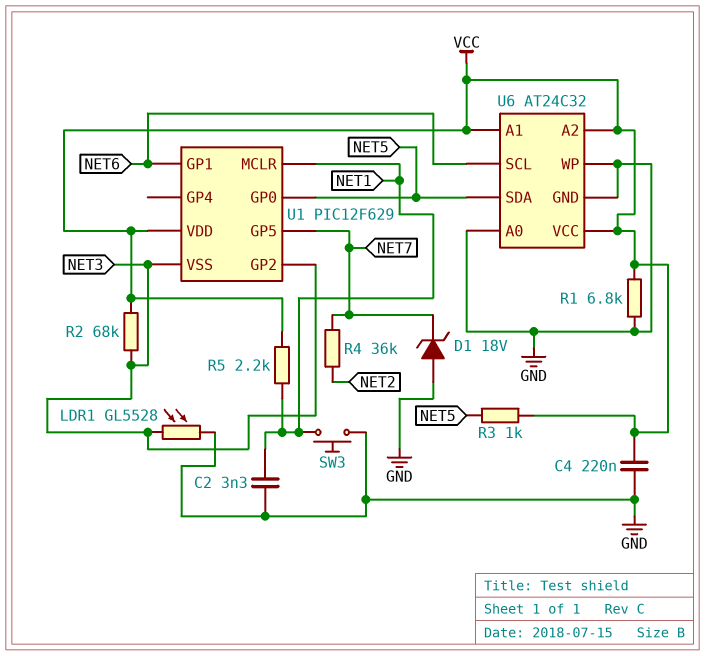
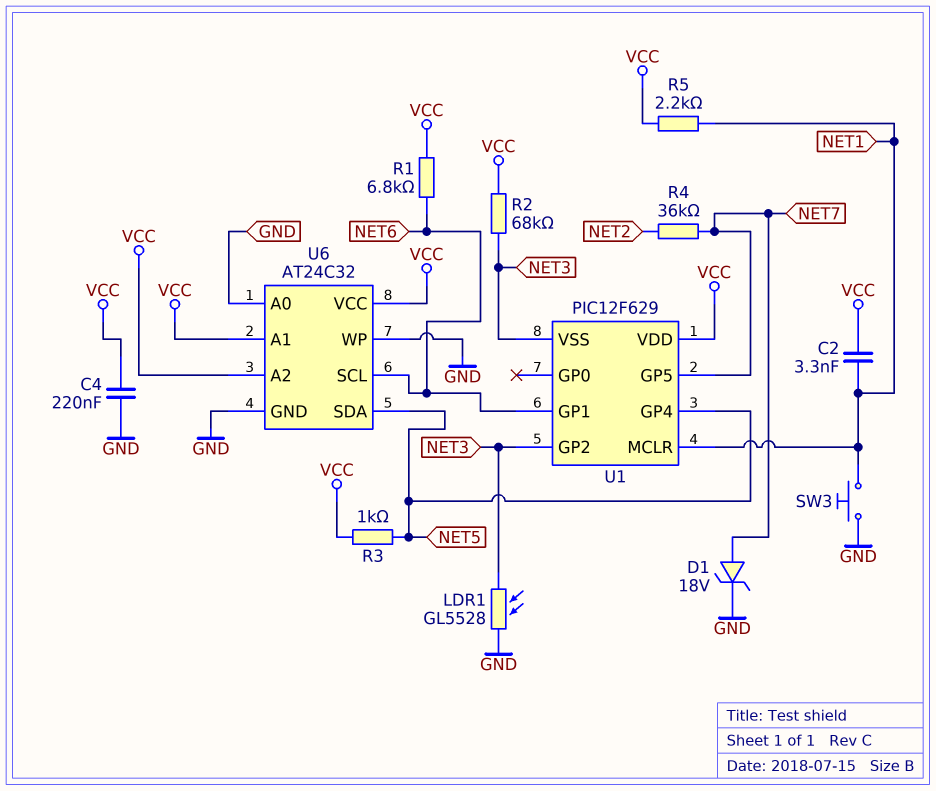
C2: 3.3nF (GND, NET1) -> 3.3nF (NET1, VCC)
D1: zener 18V (A GND, K NET7) -> zener 18V (A NET7, K GND)
R1: 6.8k (GND, VCC) -> 6.8k (NET6, VCC)
U1 pin GP0: NET5 -> none
U1 pin GP4: none -> NET5

